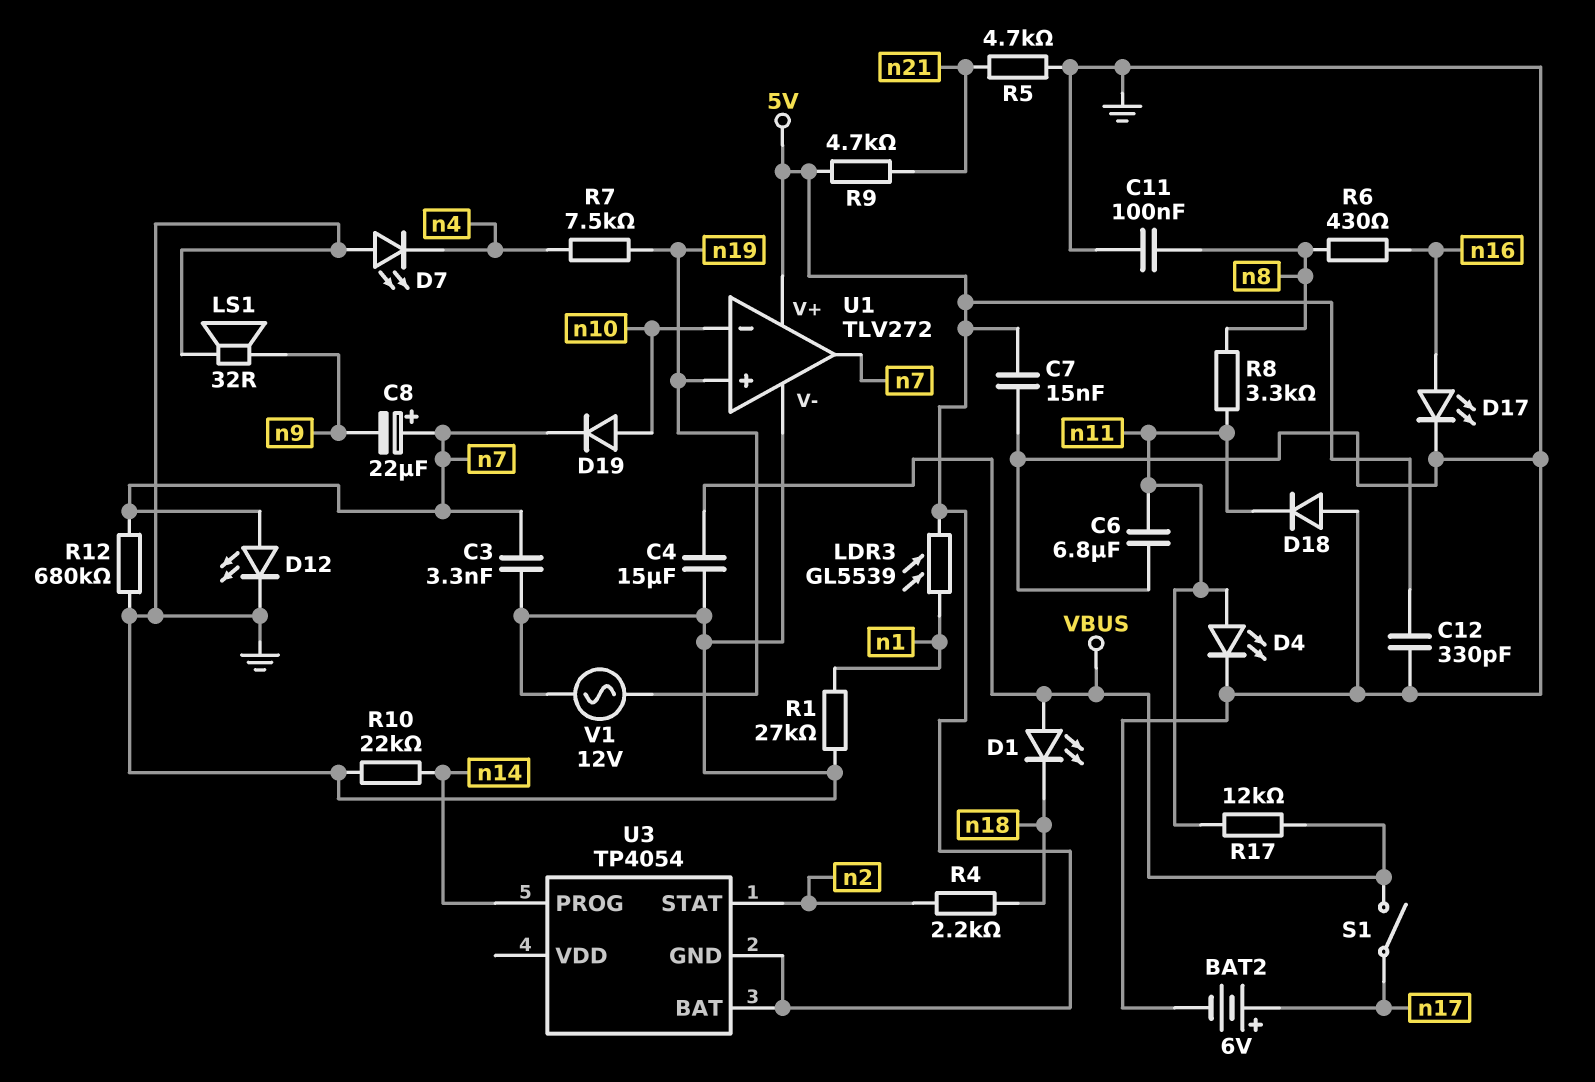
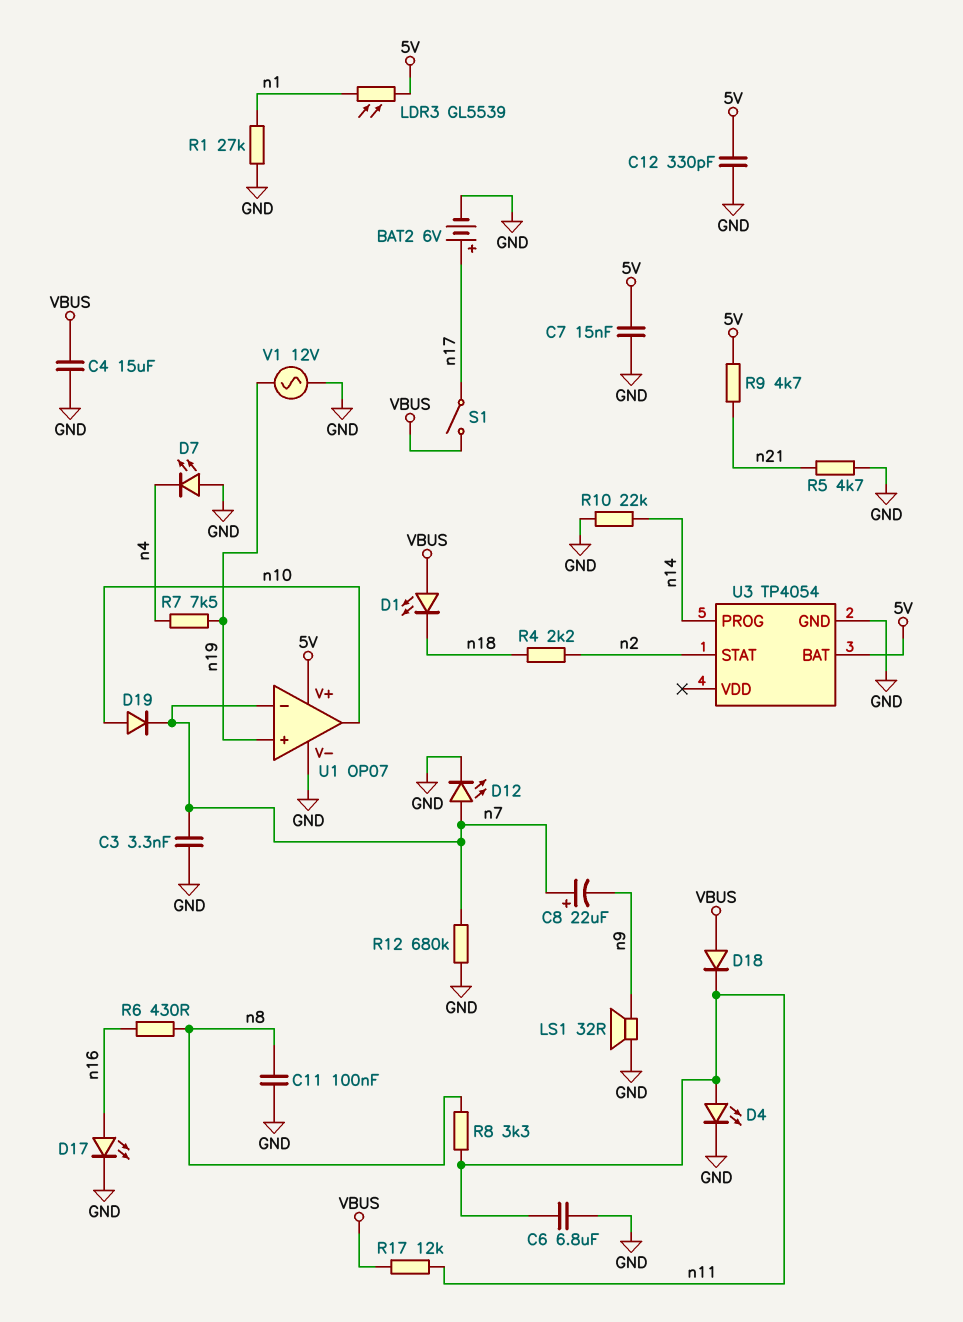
D18: diode (A GND, K n11) -> diode (A VBUS, K n11)
U1: TLV272 -> OP07
U1 pin in-: n10 -> n7
U1 pin out: n7 -> n10
U3 pin GND: 5V -> GND

